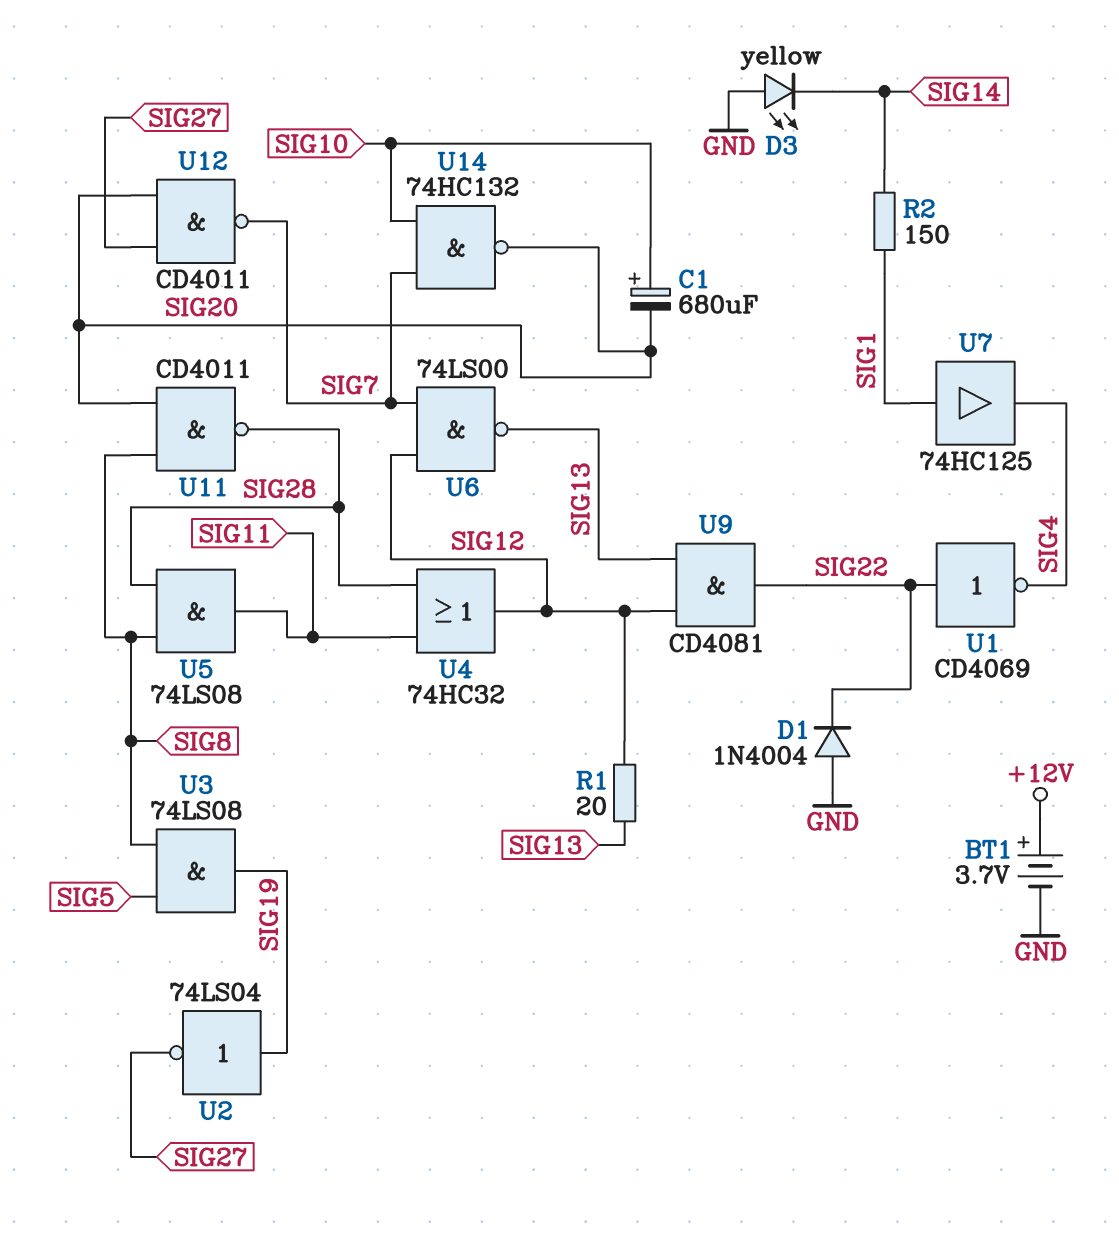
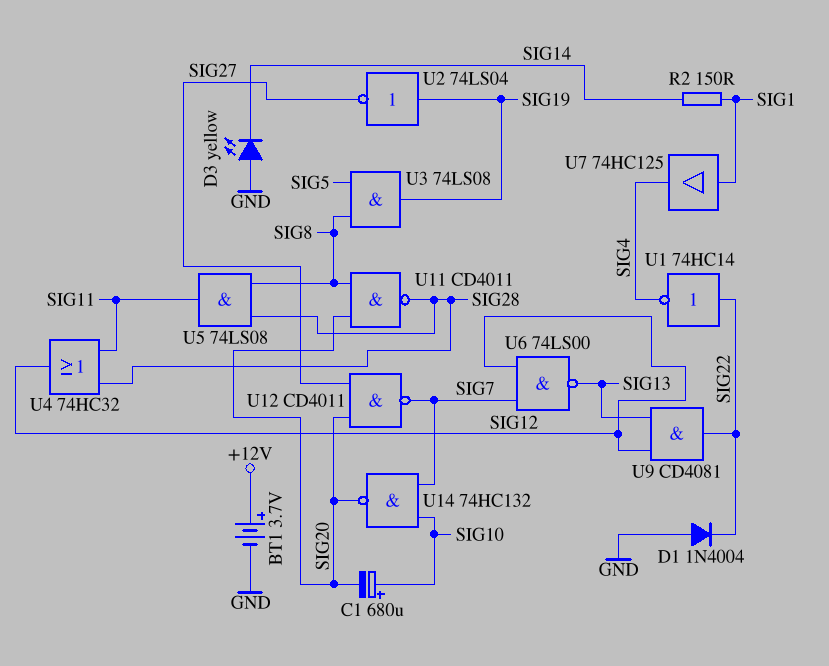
R1: 20 (SIG12, SIG13) -> none
U1: NOT CD4069 (in SIG22, out SIG4) -> NOT 74HC14 (in SIG22, out SIG4)

